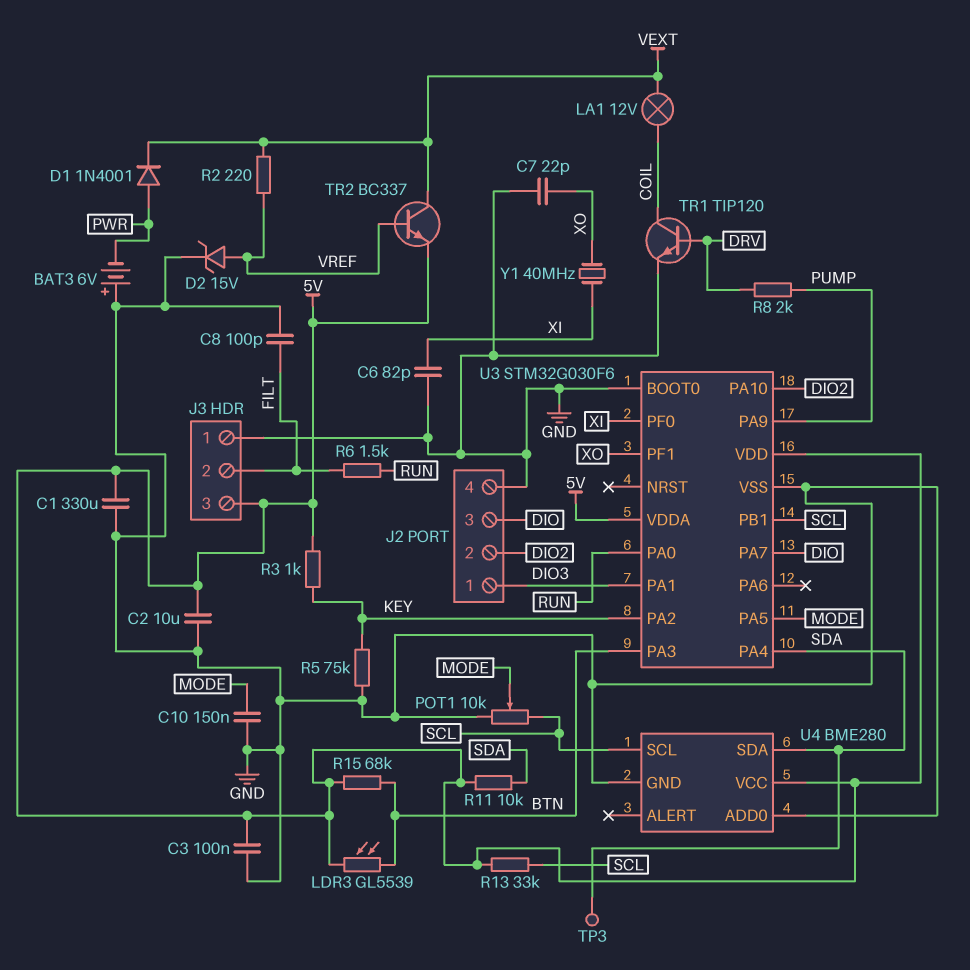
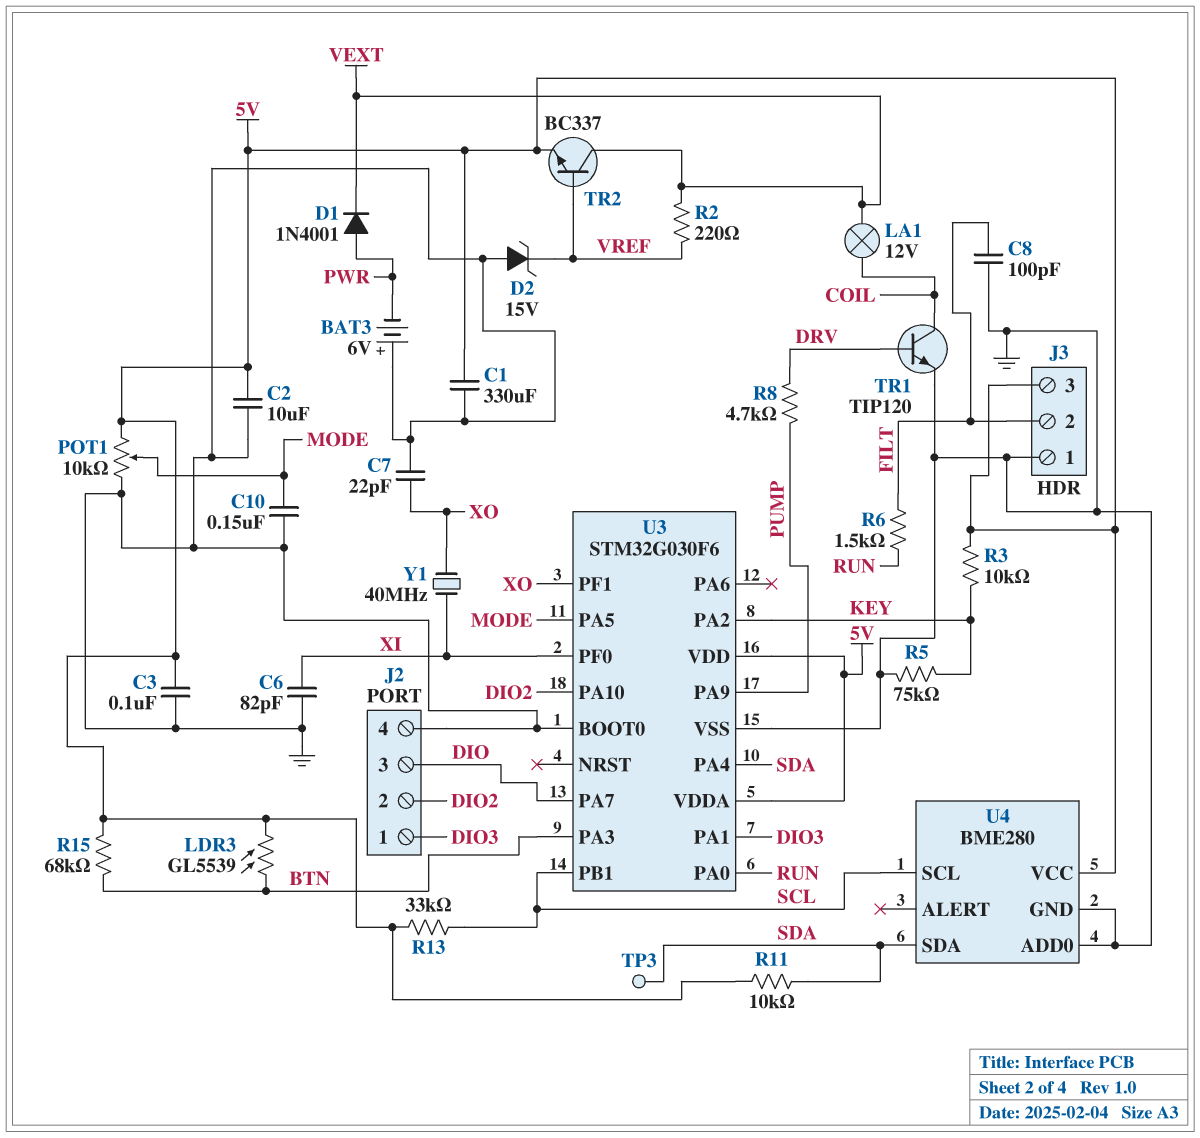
D2: zener 15V (A VREF, K GND) -> zener 15V (A GND, K VREF)
POT1: 10k (GND, SCL, wiper MODE) -> 10k (5V, GND, wiper MODE)
R3: 1k (5V, KEY) -> 10k (5V, KEY)
R8: 2k (DRV, PUMP) -> 4.7k (DRV, PUMP)

